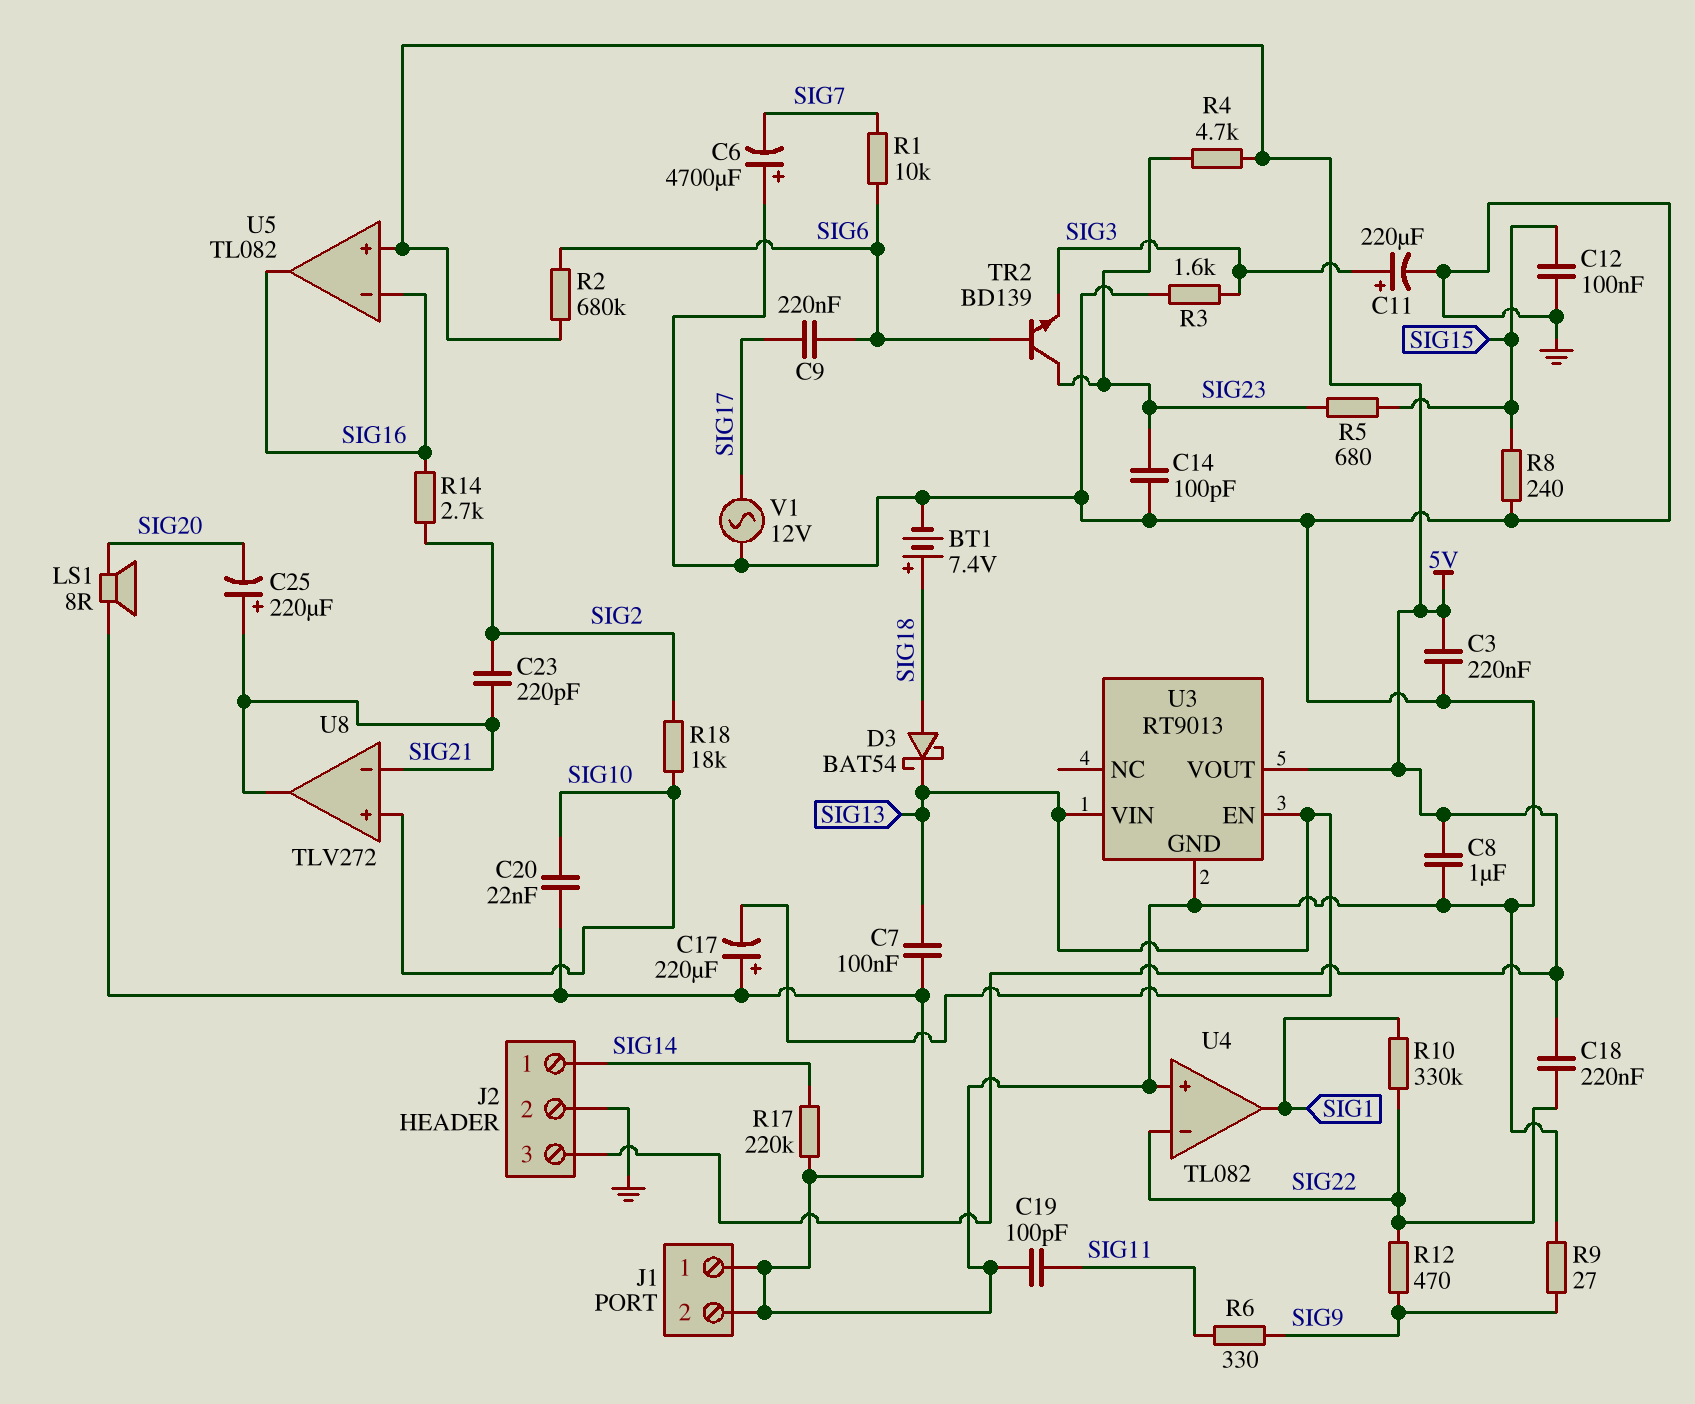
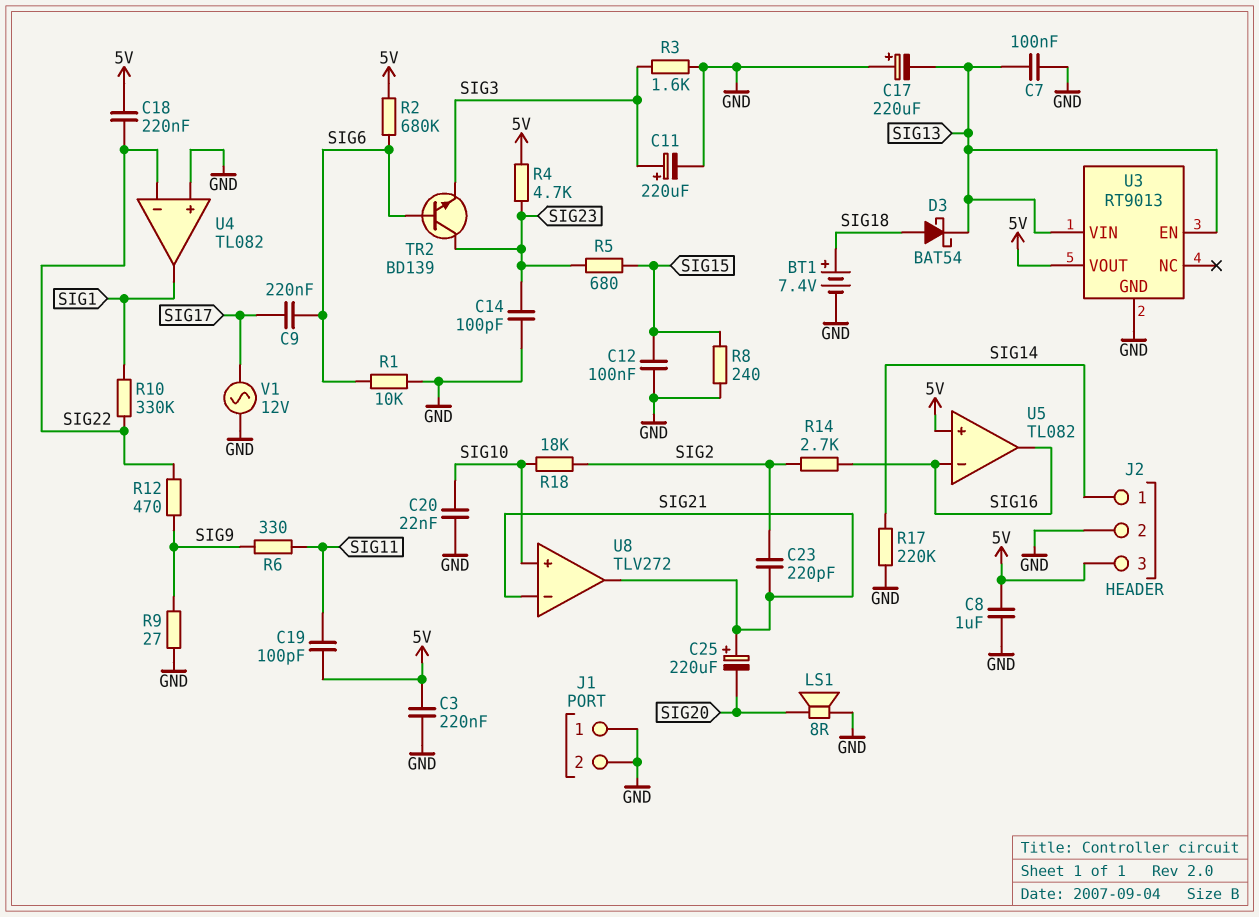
C6: 4700uF (plus GND, minus SIG7) -> none
C19: 100pF (GND, SIG11) -> 100pF (5V, SIG11)
R1: 10k (SIG6, SIG7) -> 10k (GND, SIG6)

